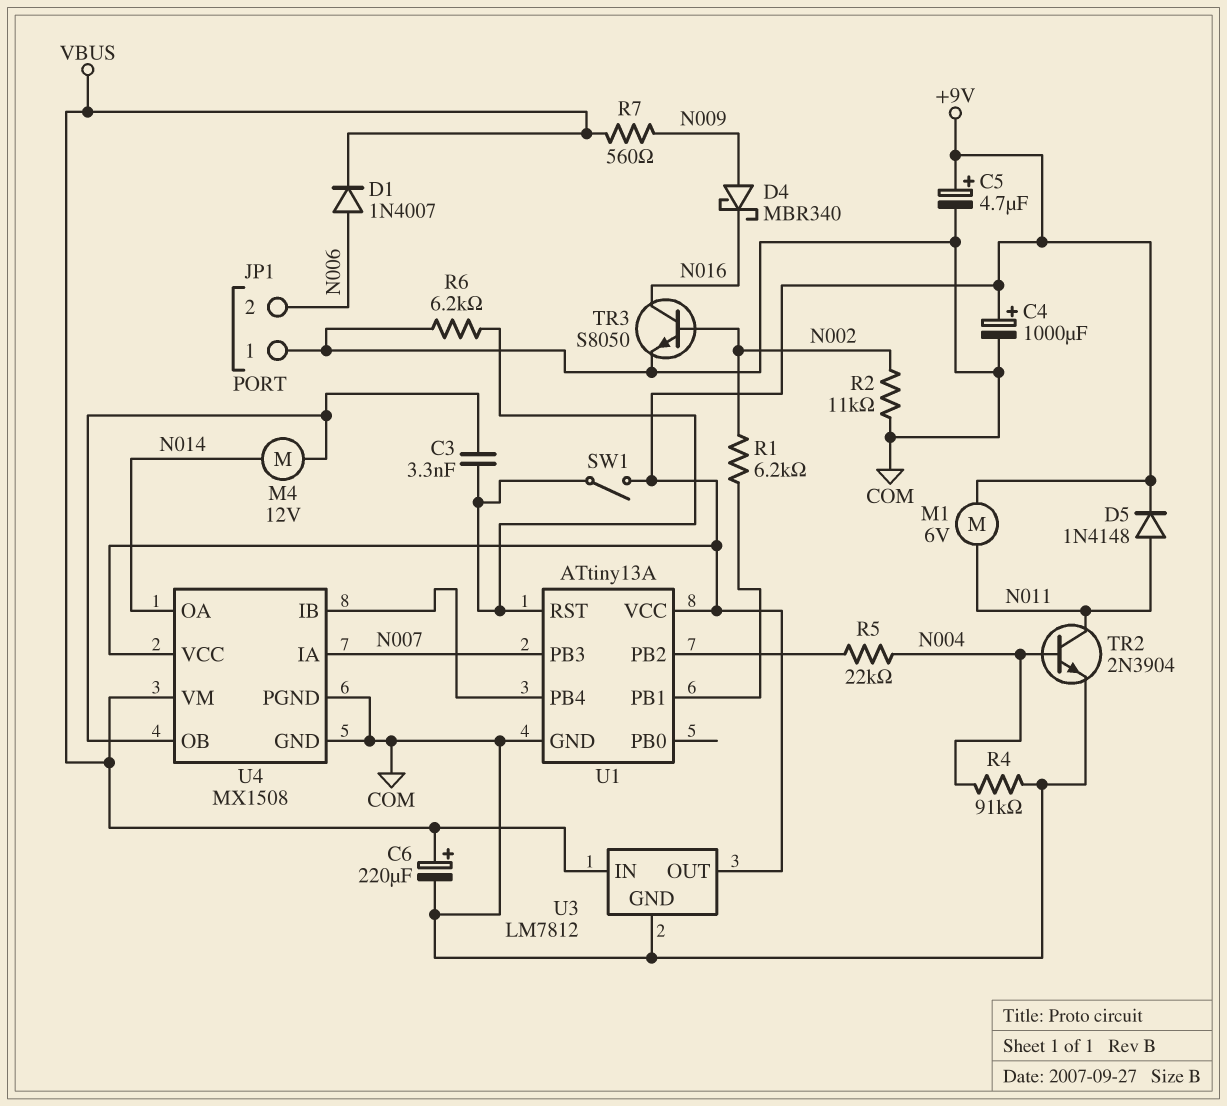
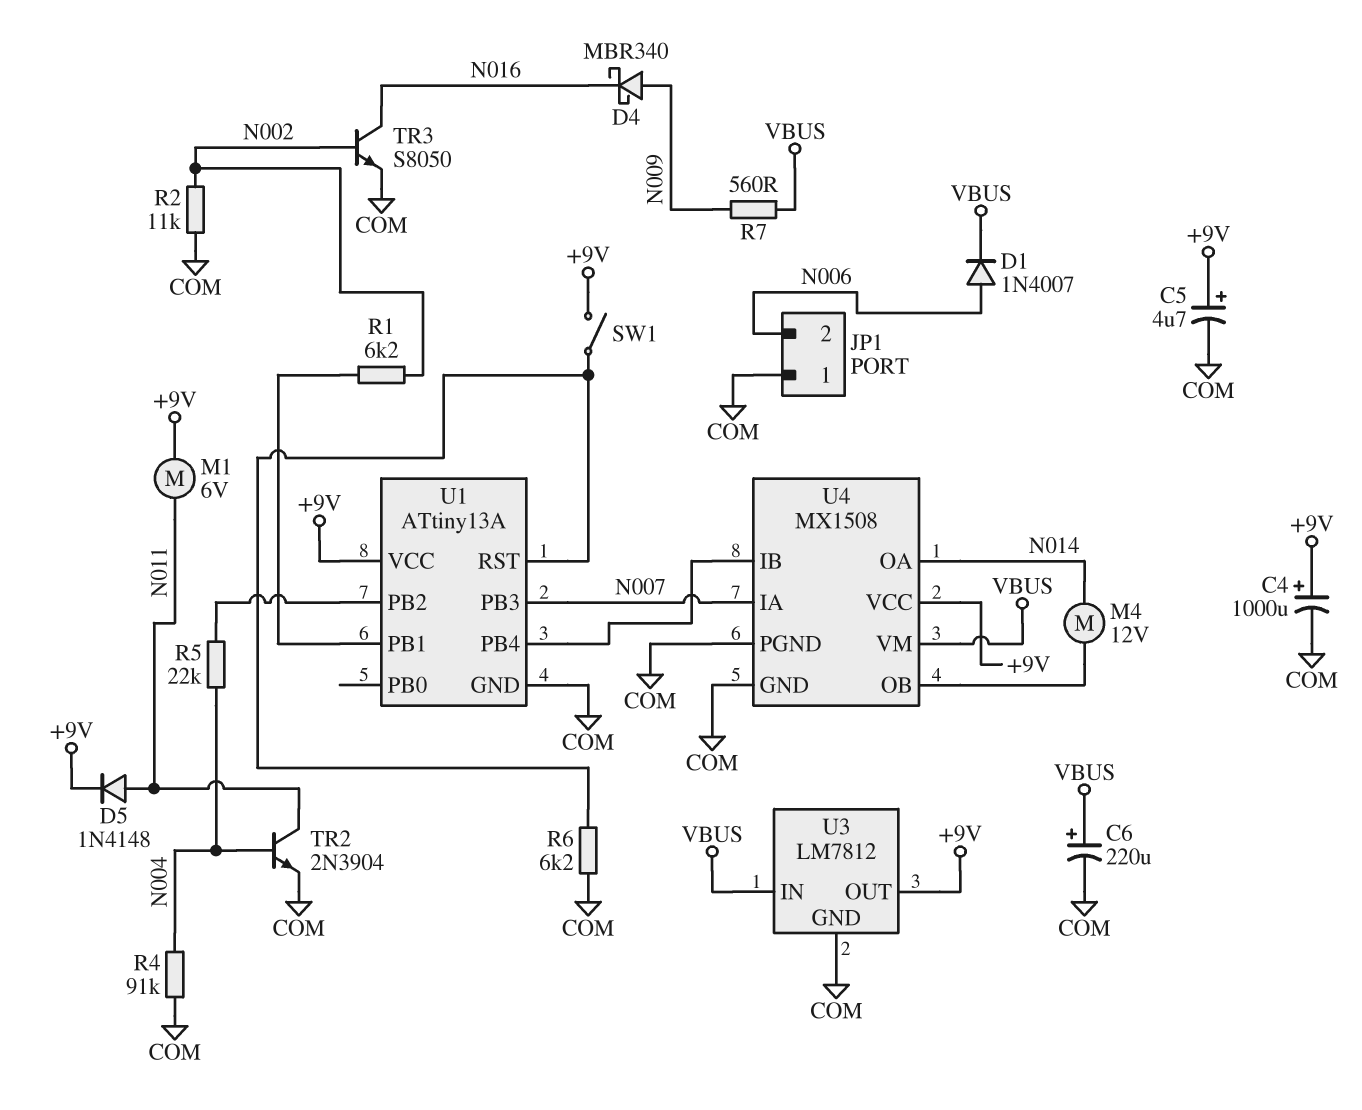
C3: 3.3nF (U1/RST, U4/OB) -> none

